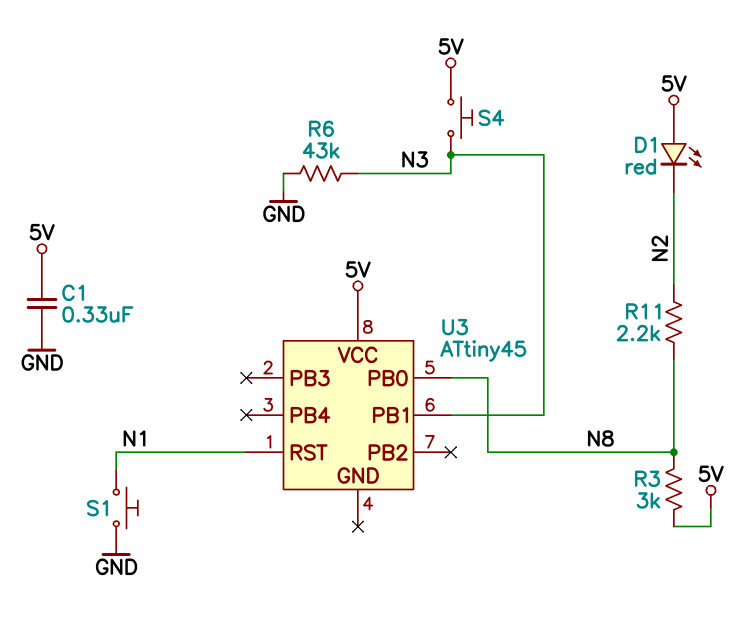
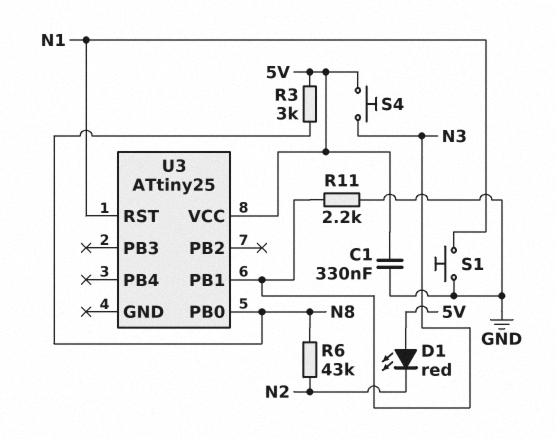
R6: 43k (GND, N3) -> 43k (N2, N8)
R11: 2.2k (N2, N8) -> 2.2k (GND, N3)
U3: ATtiny45 -> ATtiny25

